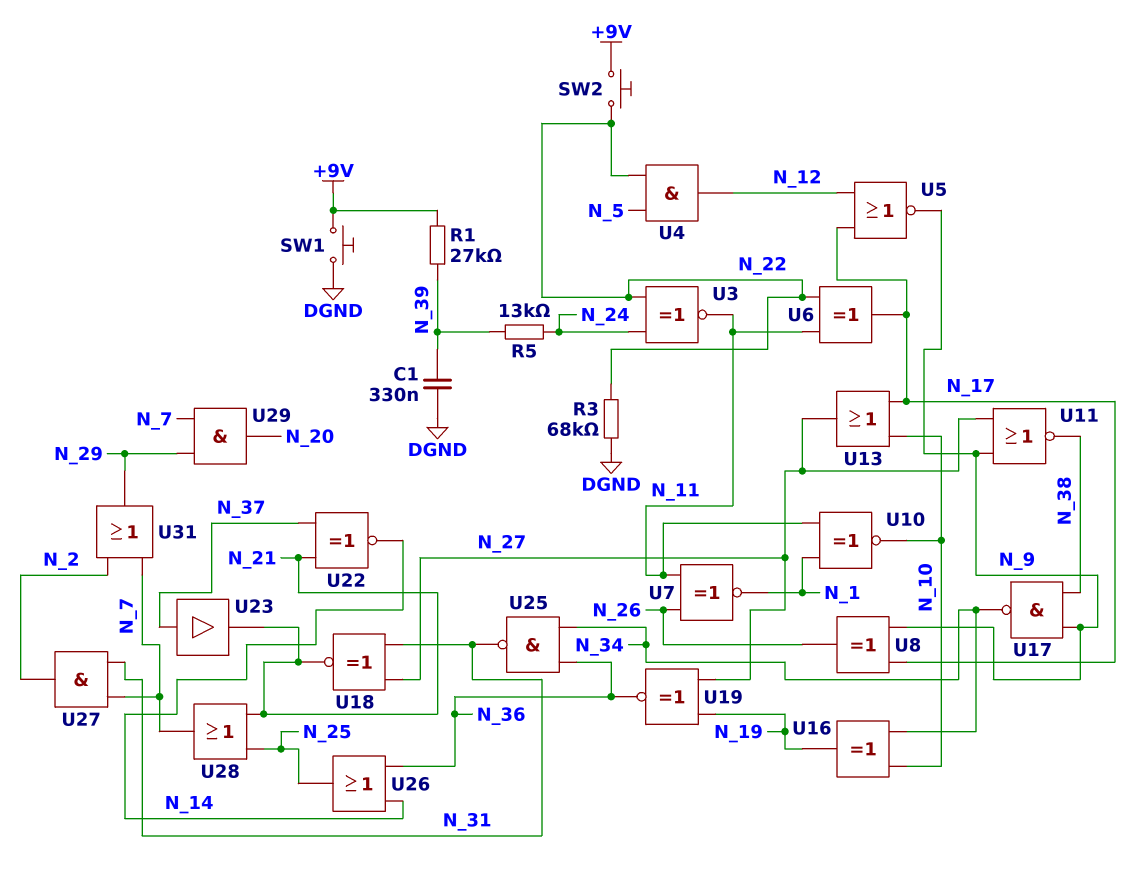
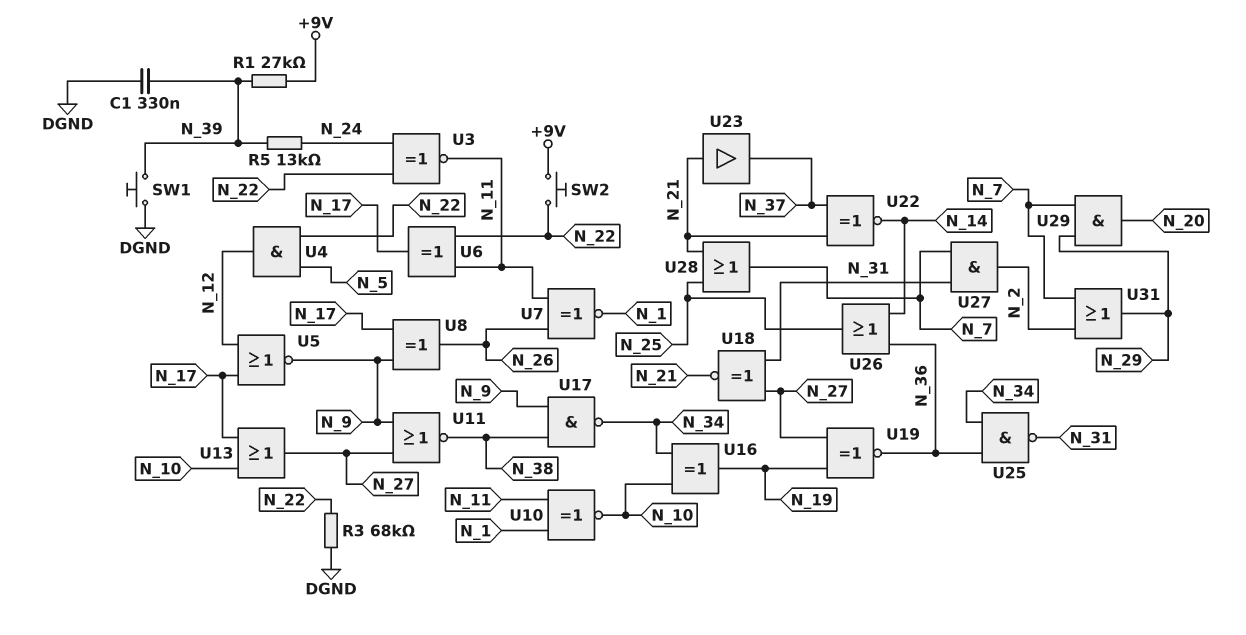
SW1: button (+9V, DGND) -> button (DGND, N_39)
U23: buffer (in N_37, out N_21) -> buffer (in N_21, out N_37)

